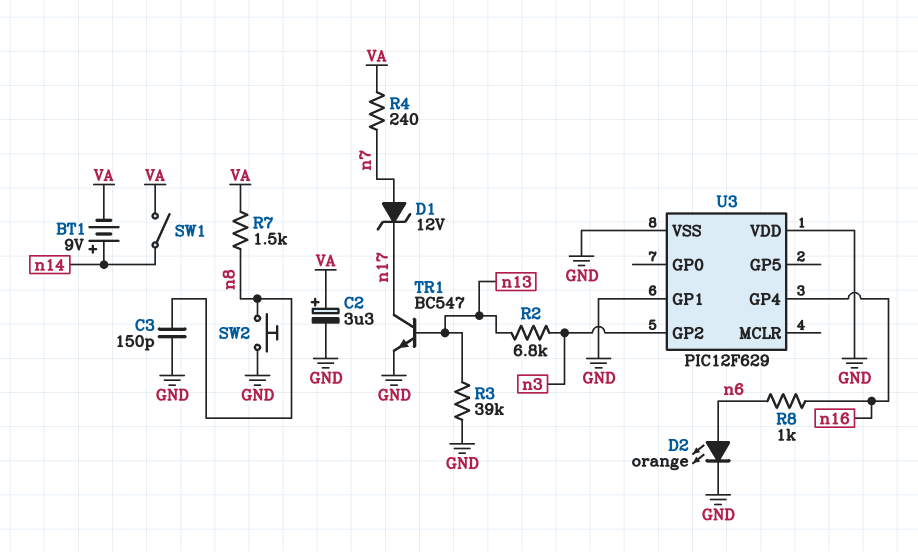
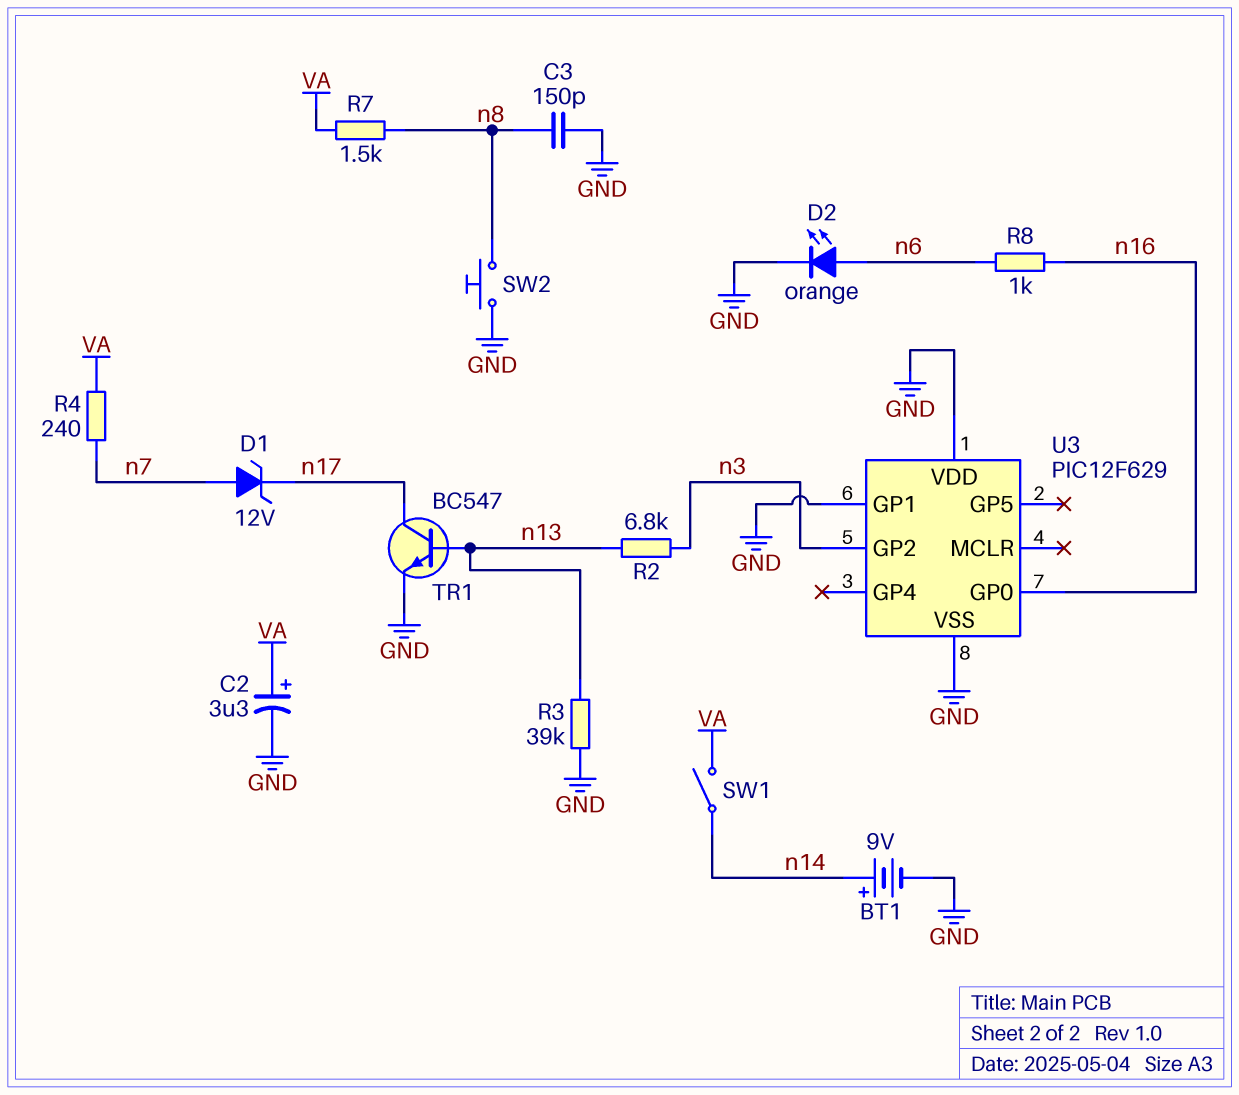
BT1: 9V (plus n14, minus VA) -> 9V (plus n14, minus GND)
U3 pin GP0: none -> n16
U3 pin GP4: n16 -> none

